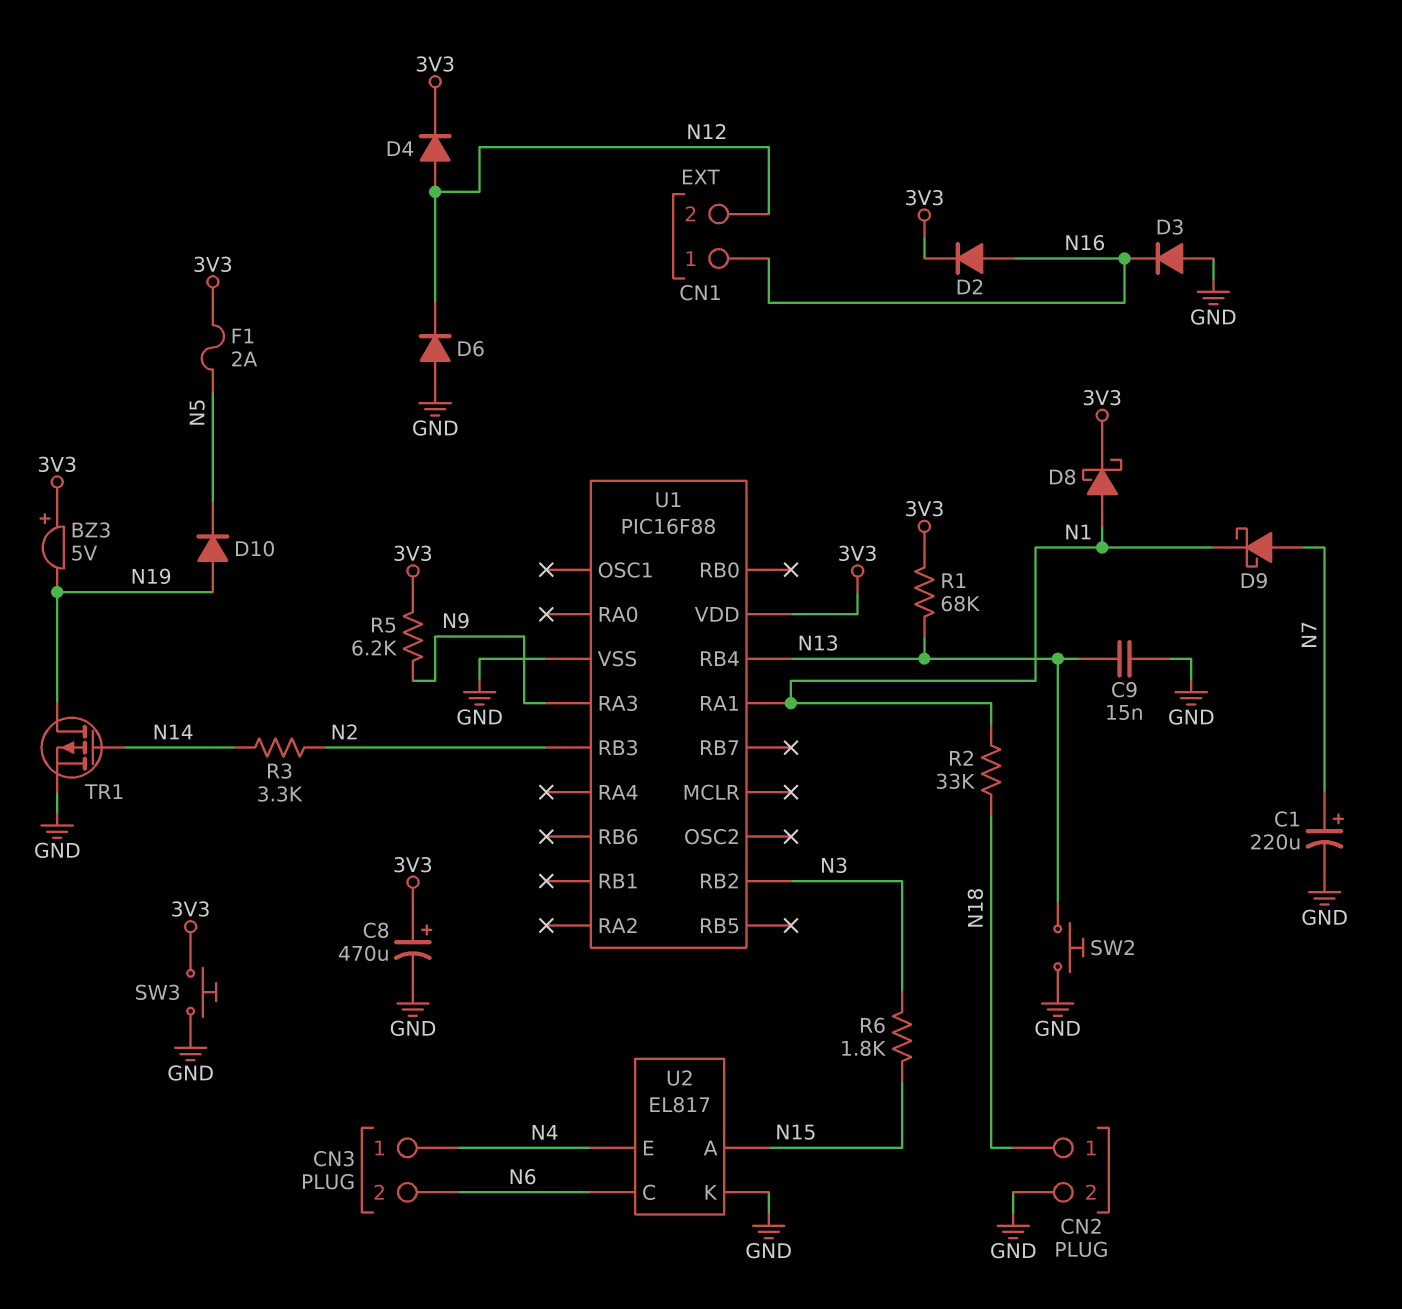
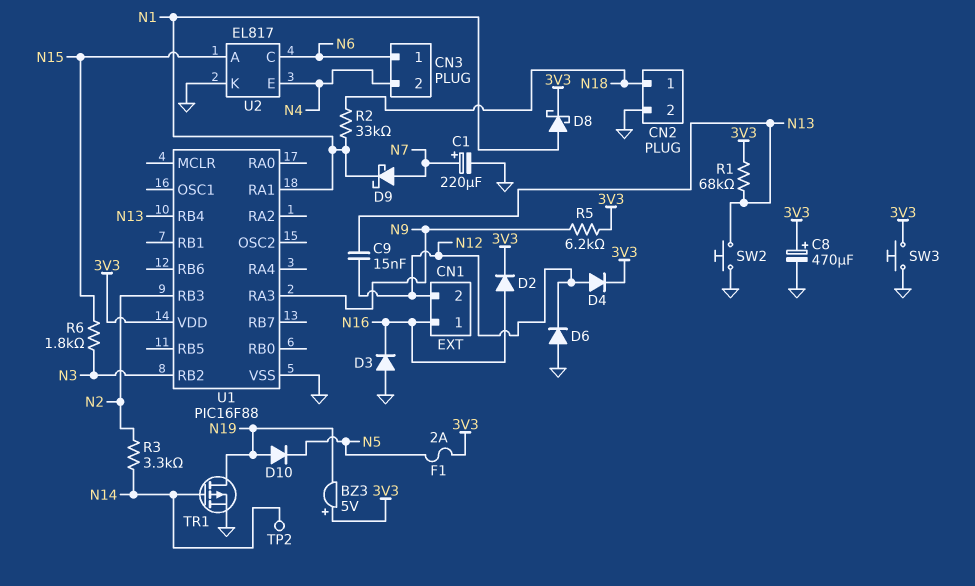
C9: 15nF (GND, N13) -> 15nF (N12, N13)
CN3 pin 1: N4 -> N6
CN3 pin 2: N6 -> N4
TP2: none -> test point (N14)

